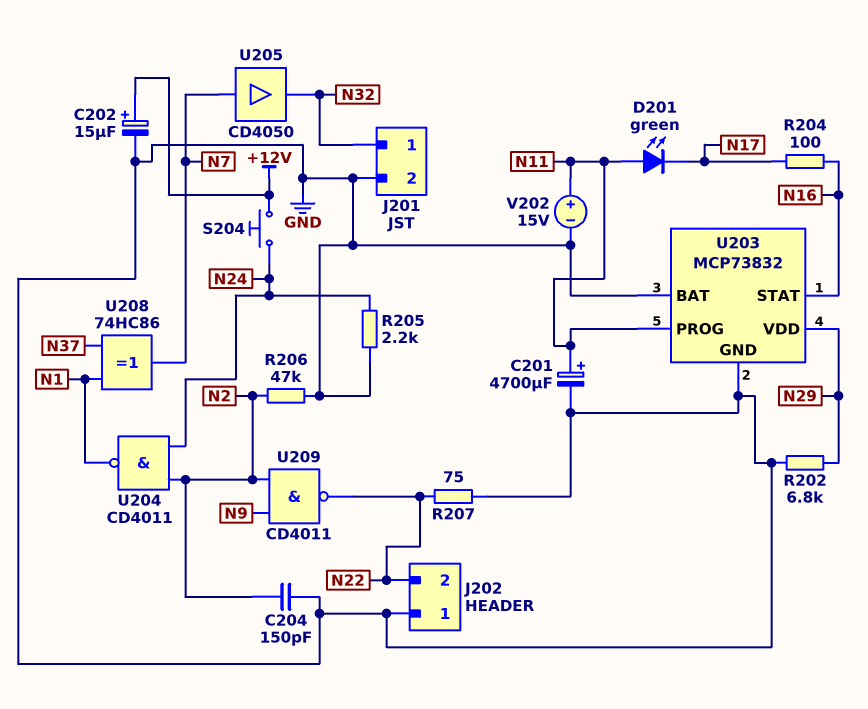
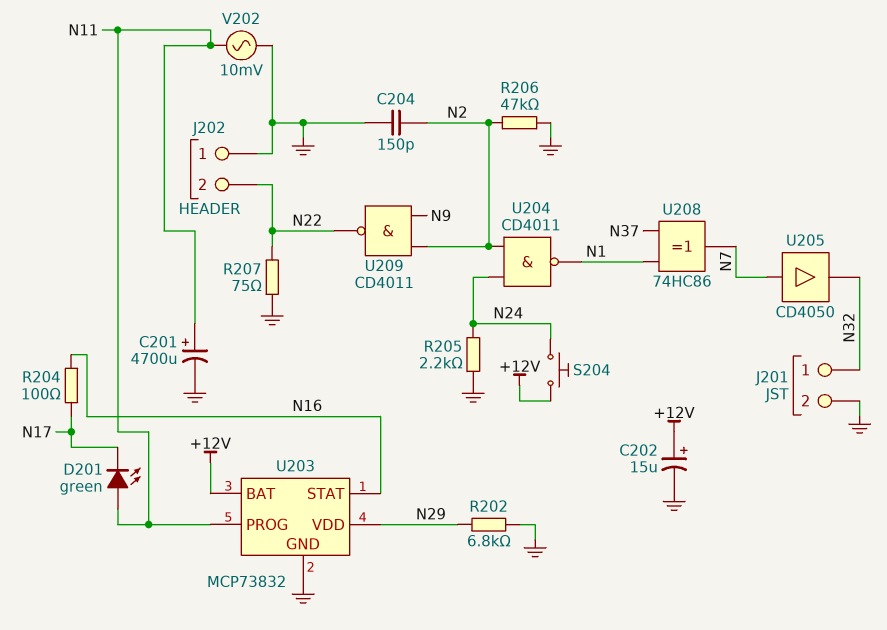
U203 pin BAT: GND -> +12V
V202: 15V (plus N11, minus GND) -> AC 10mV (GND, N11)

